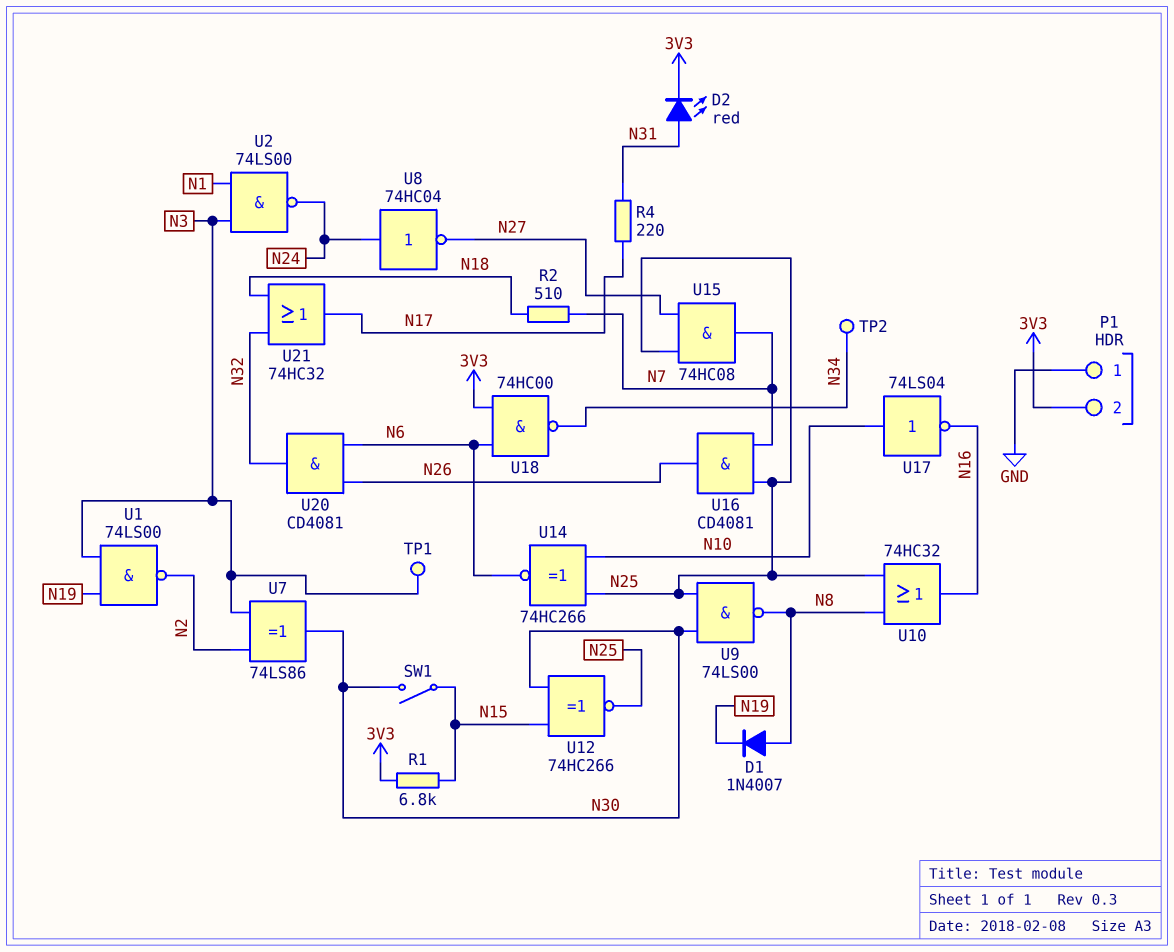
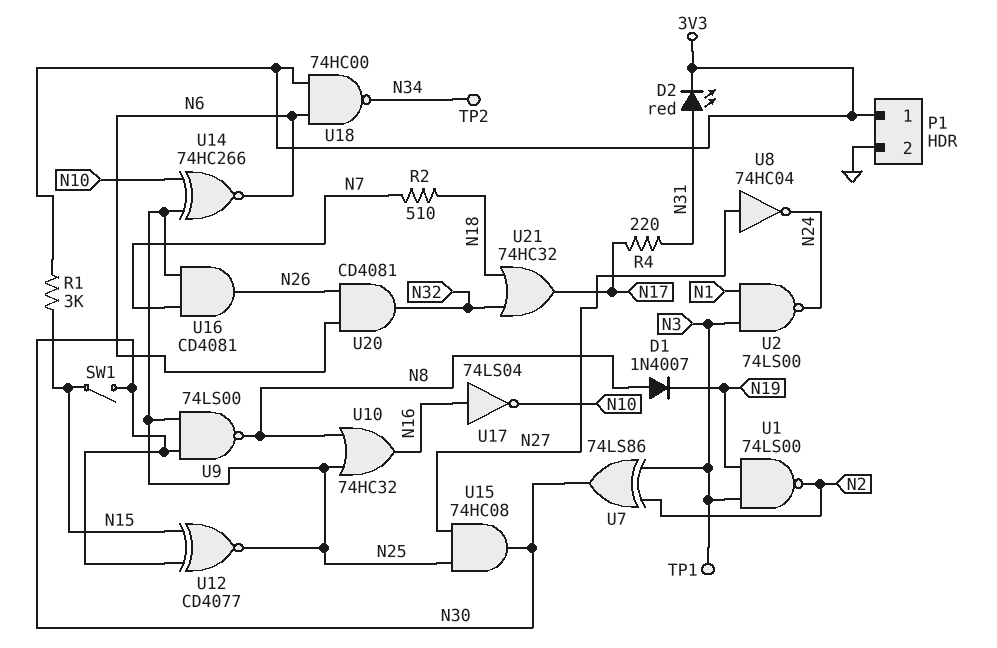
P1 pin 1: GND -> 3V3
P1 pin 2: 3V3 -> GND
R1: 6.8k (3V3, N15) -> 3k (3V3, N15)
U8: NOT 74HC04 (in N24, out N27) -> NOT 74HC04 (in N27, out N24)
U12: XNOR 74HC266 (in N15, in N30, out N25) -> XNOR CD4077 (in N15, in N30, out N25)
U15: AND 74HC08 (in N25, in N27, out N7) -> AND 74HC08 (in N25, in N27, out N30)
U17: NOT 74LS04 (in N10, out N16) -> NOT 74LS04 (in N16, out N10)

